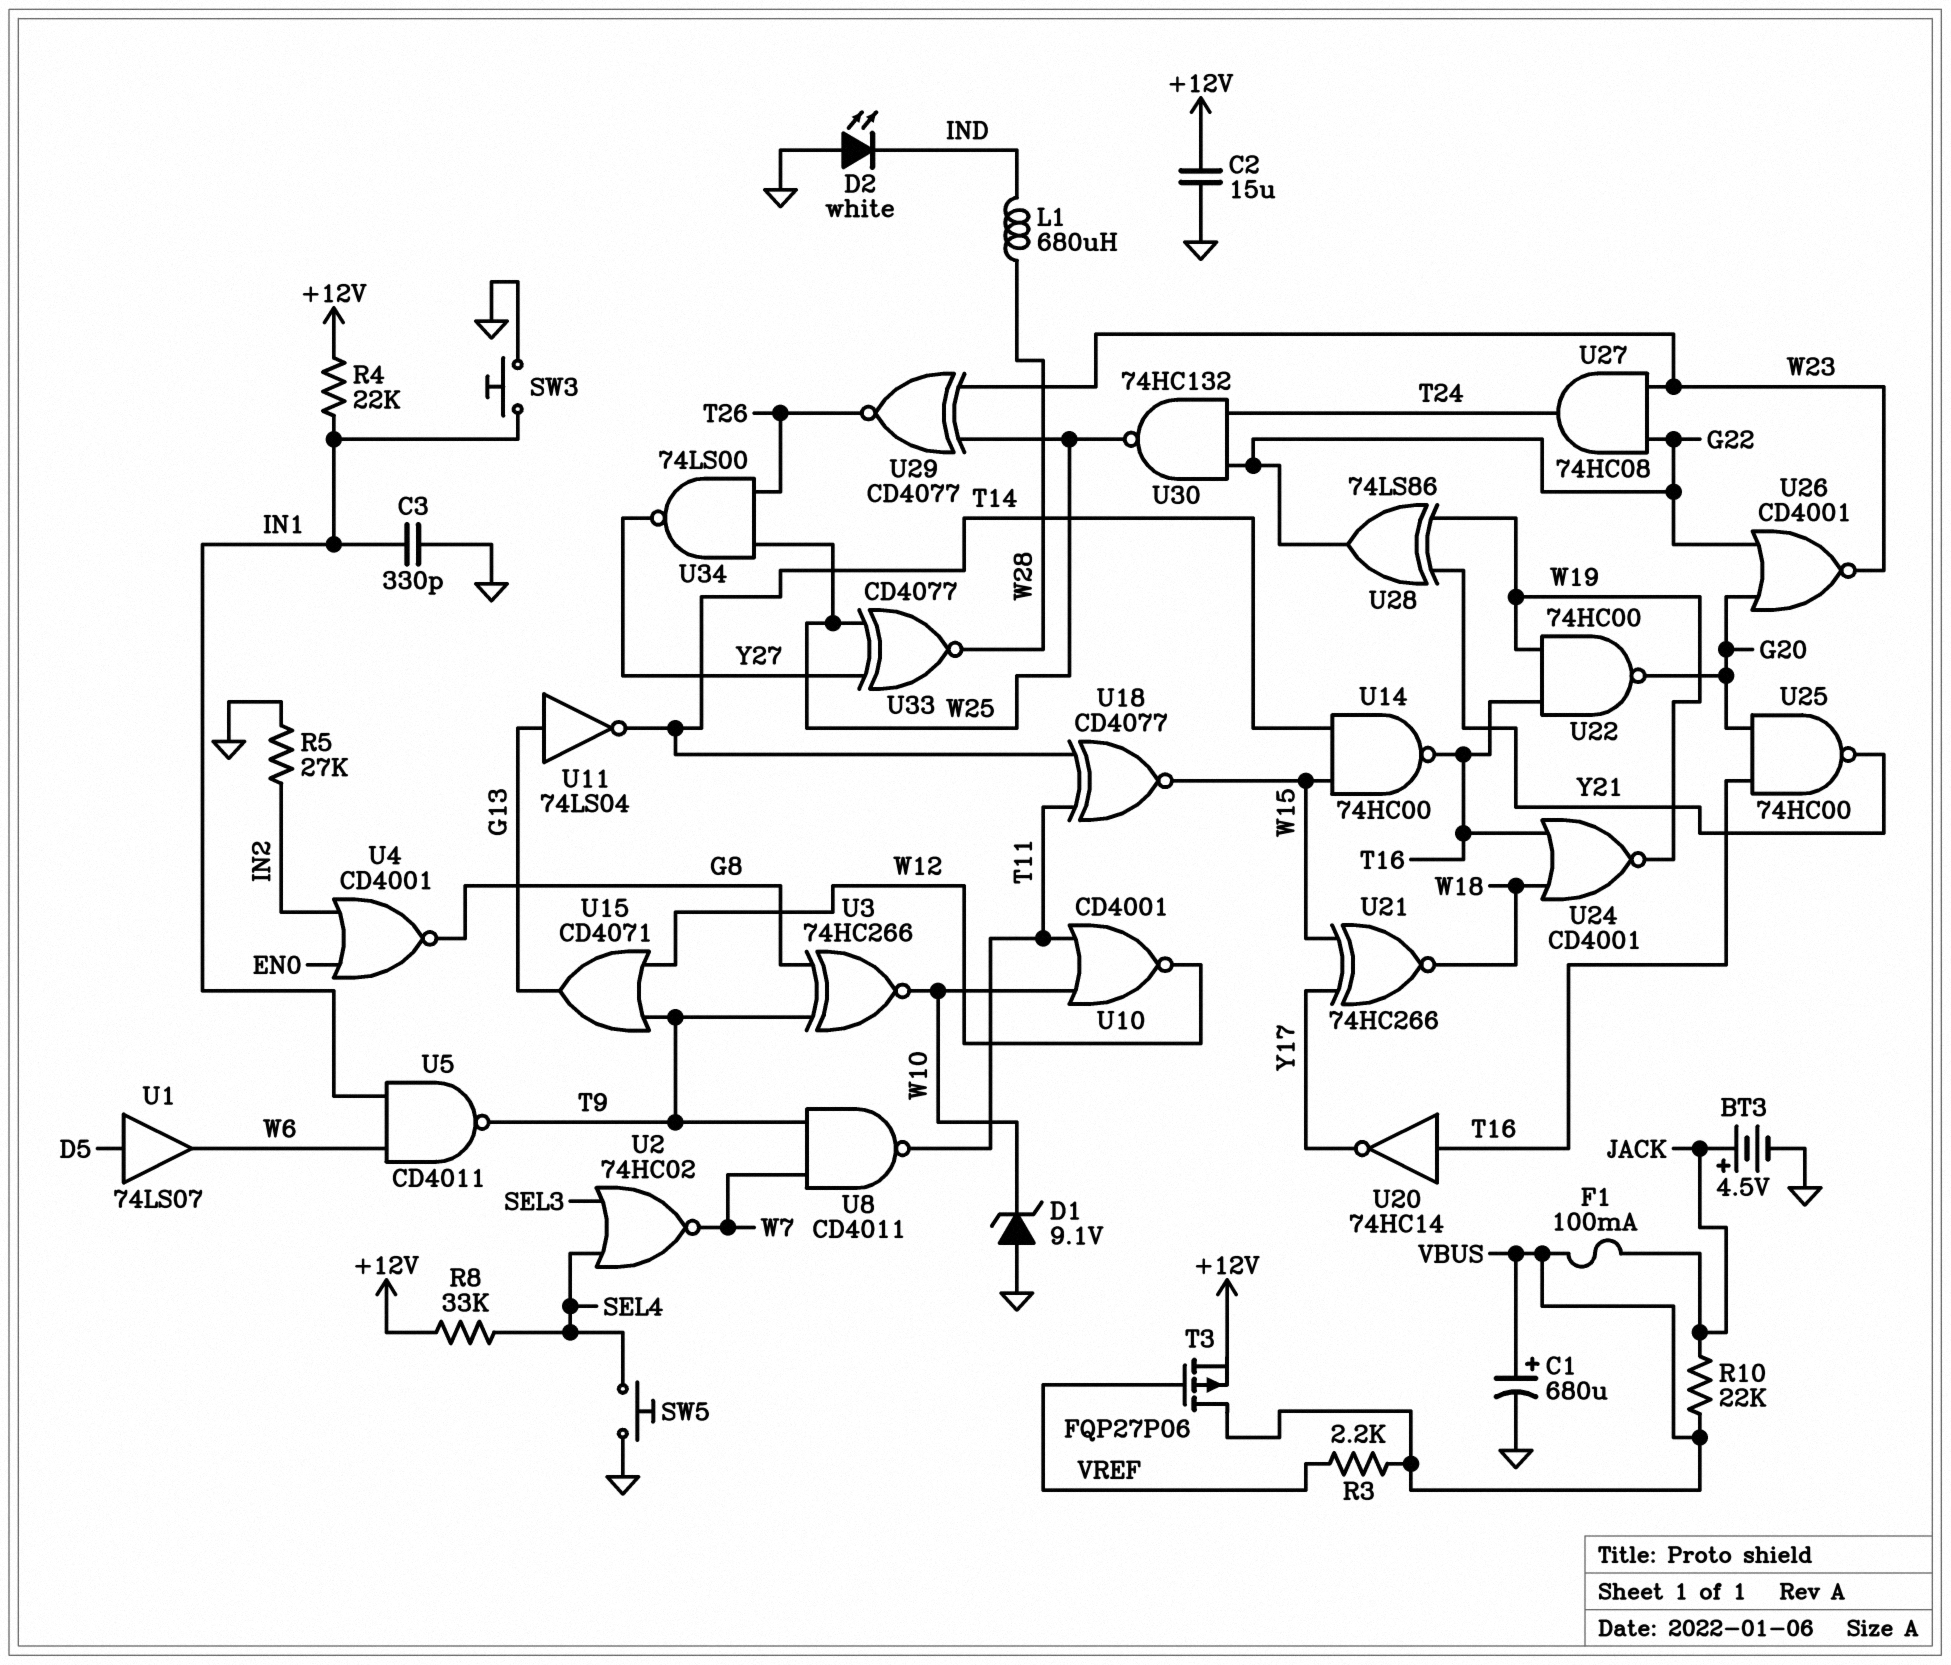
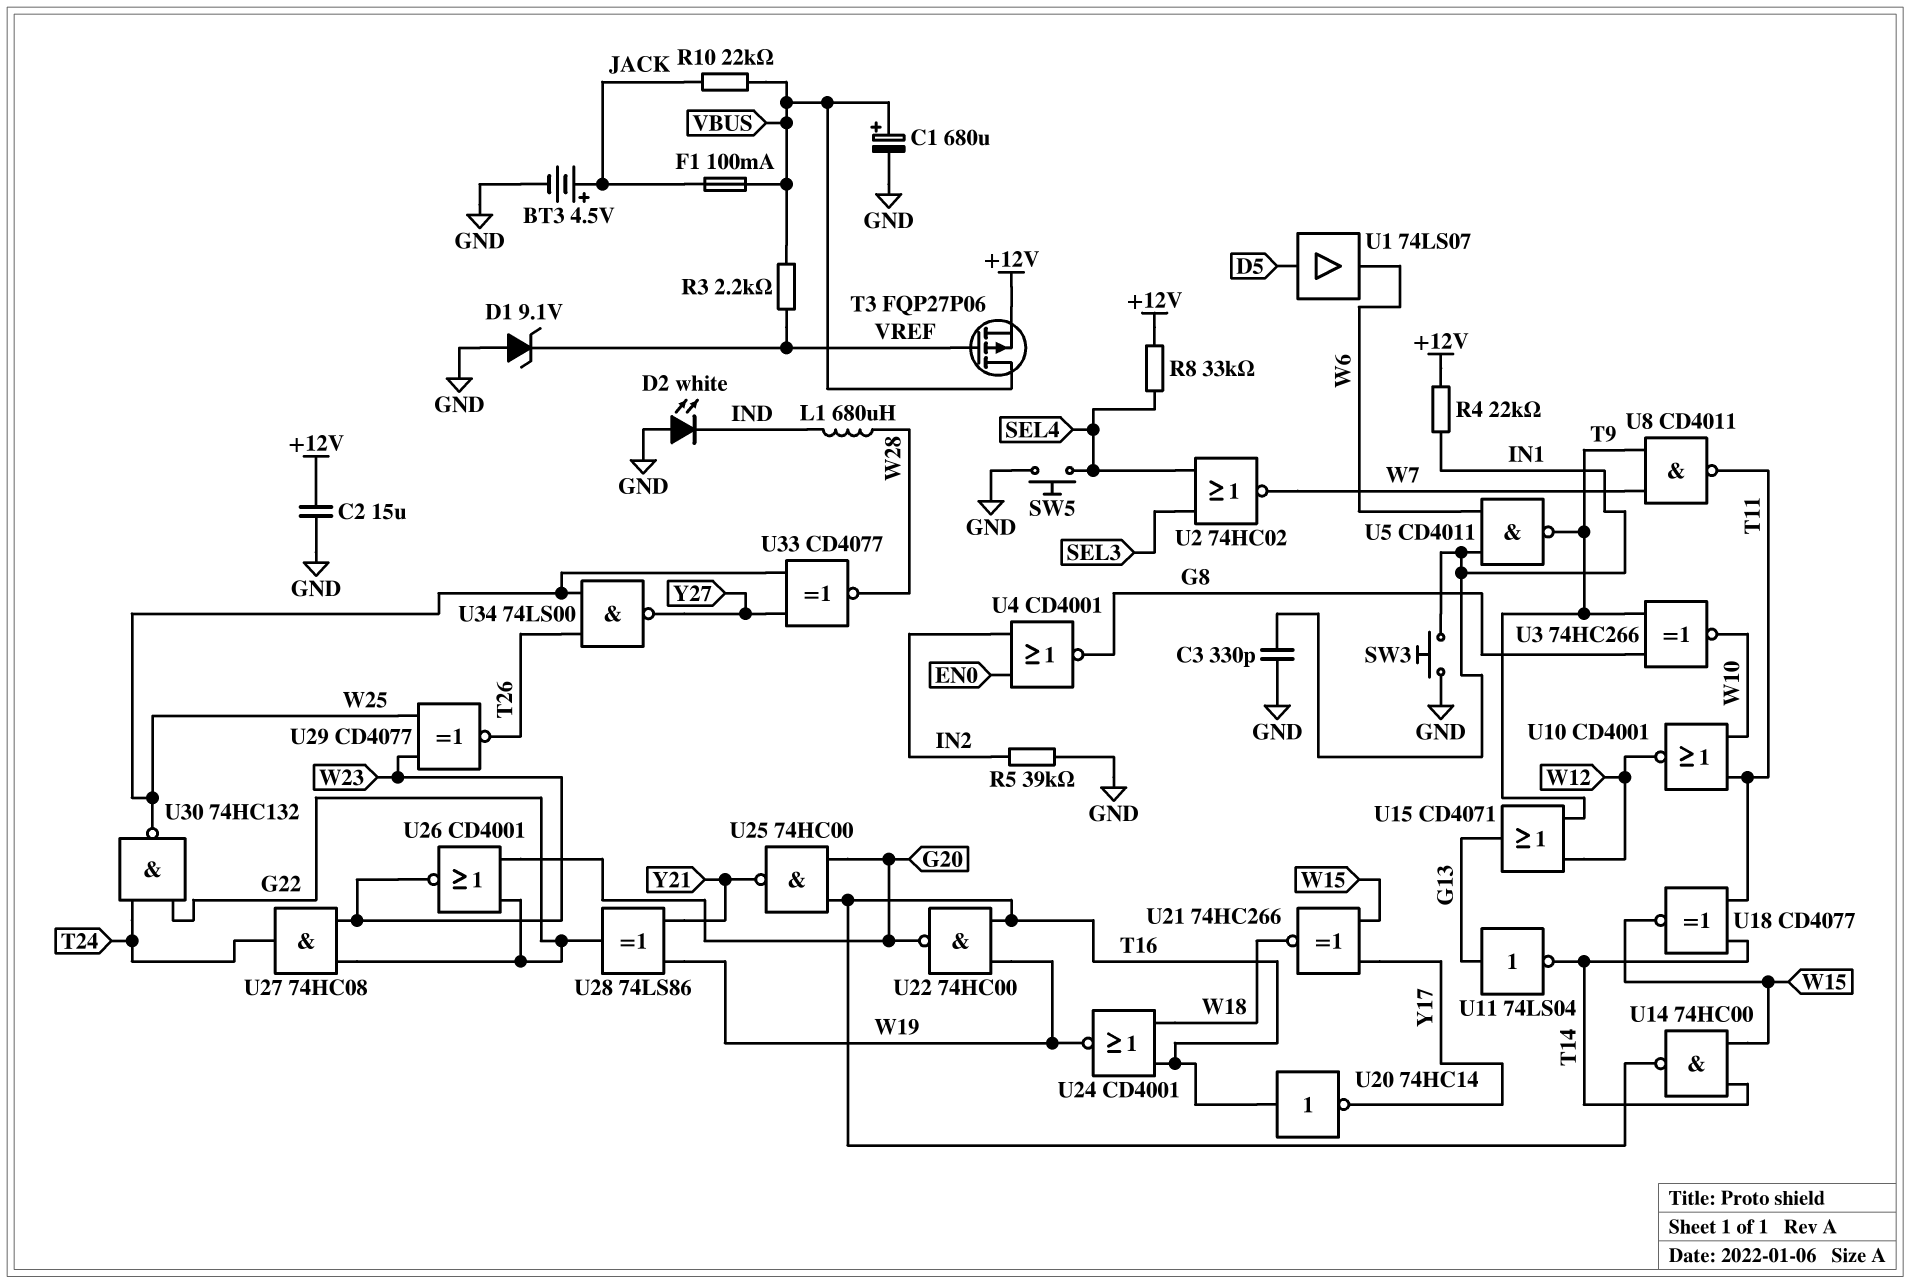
D1: zener 9.1V (A GND, K W10) -> zener 9.1V (A GND, K VREF)
R5: 27k (GND, IN2) -> 39k (GND, IN2)

